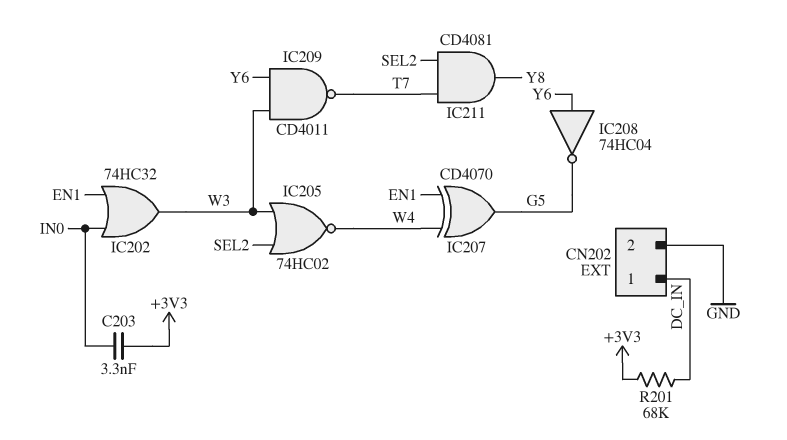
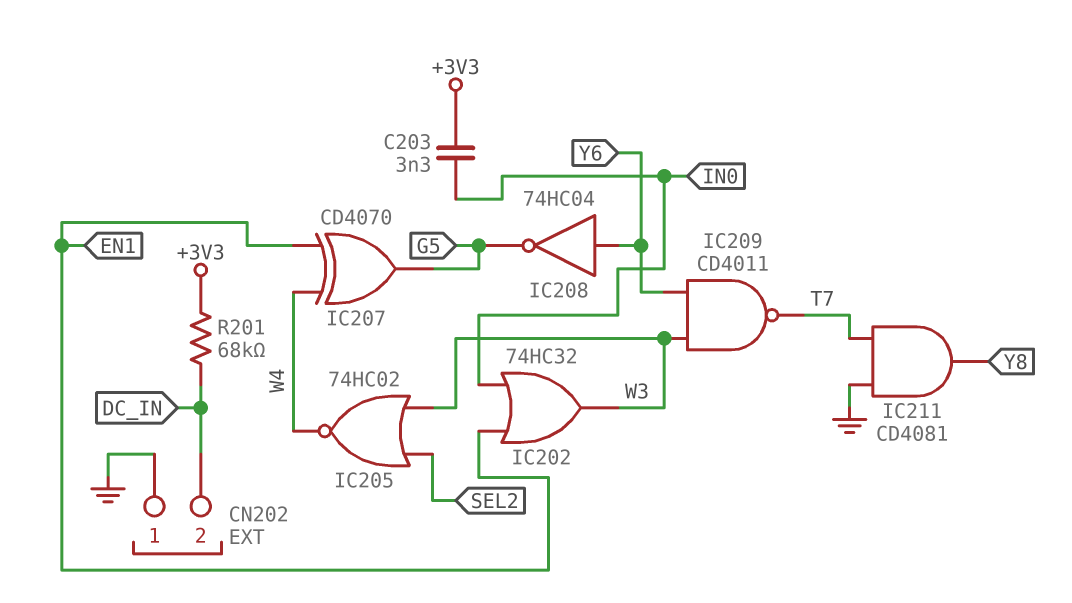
CN202 pin 1: DC_IN -> GND
CN202 pin 2: GND -> DC_IN
IC211: AND CD4081 (in SEL2, in T7, out Y8) -> AND CD4081 (in GND, in T7, out Y8)

